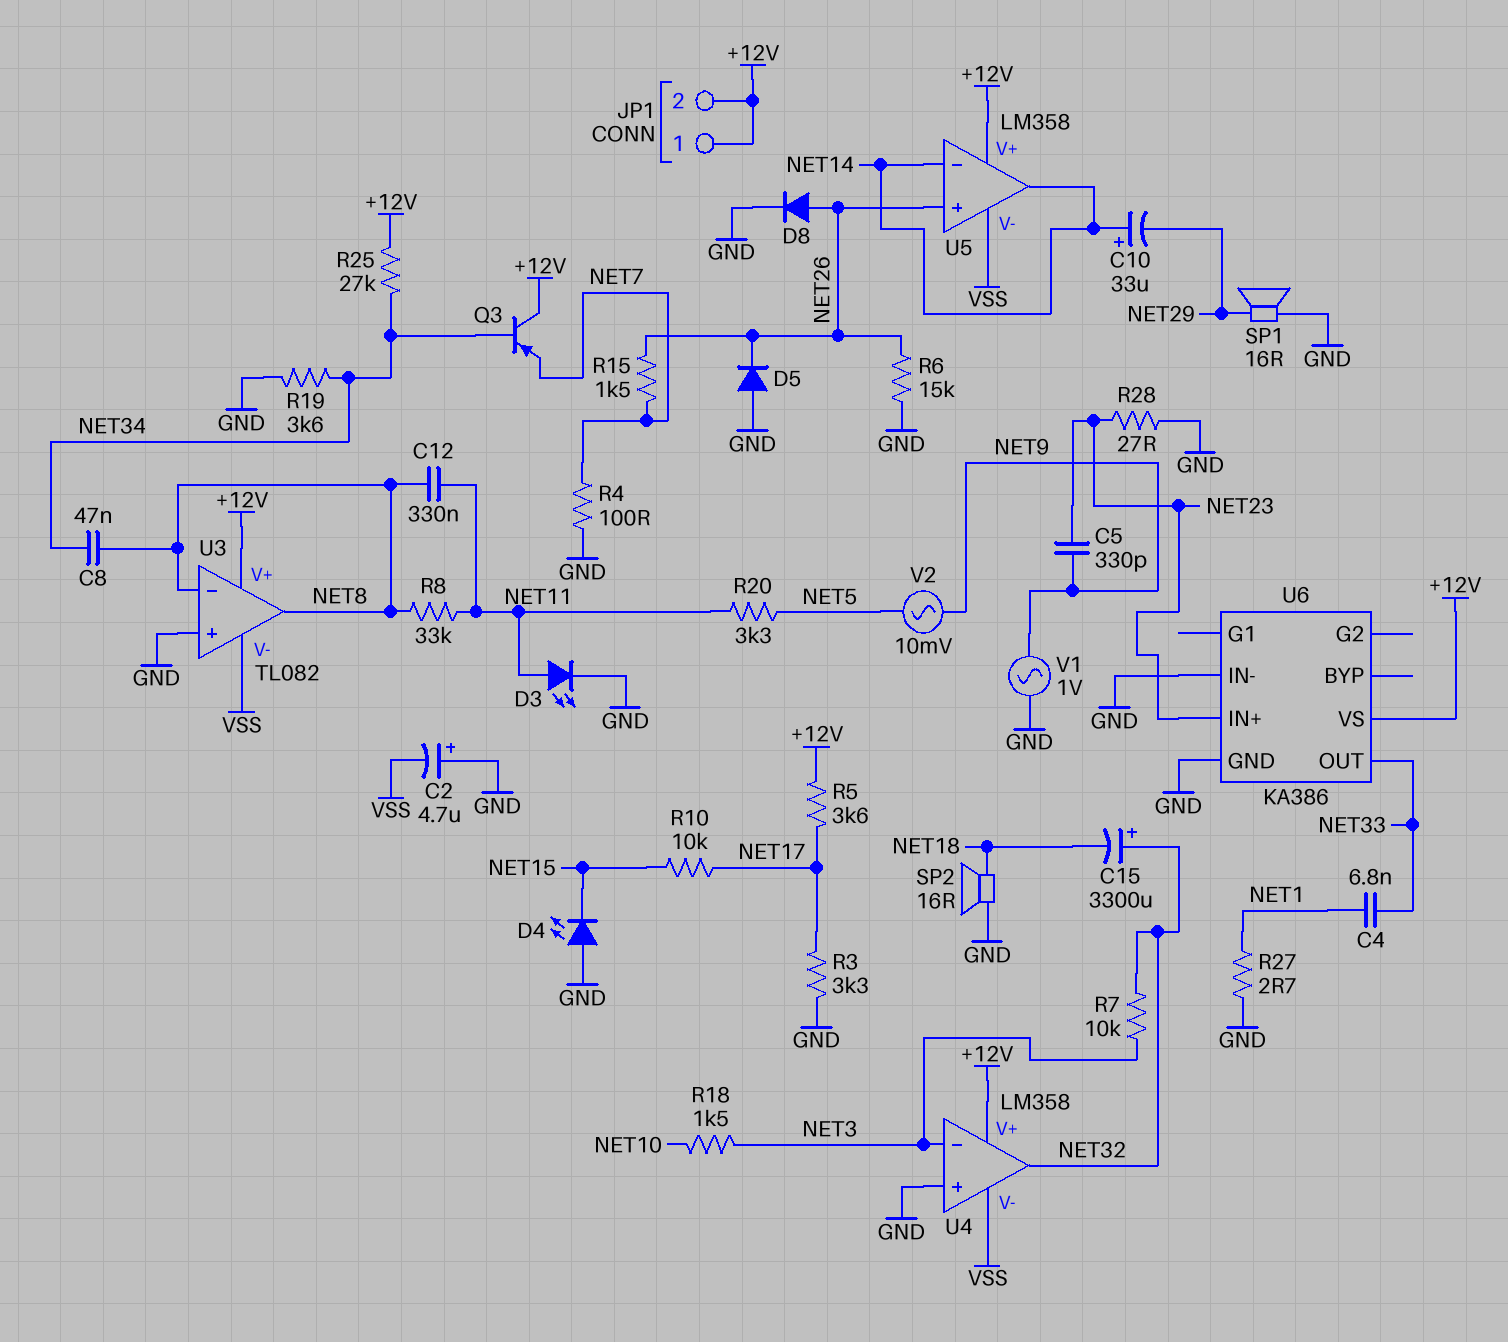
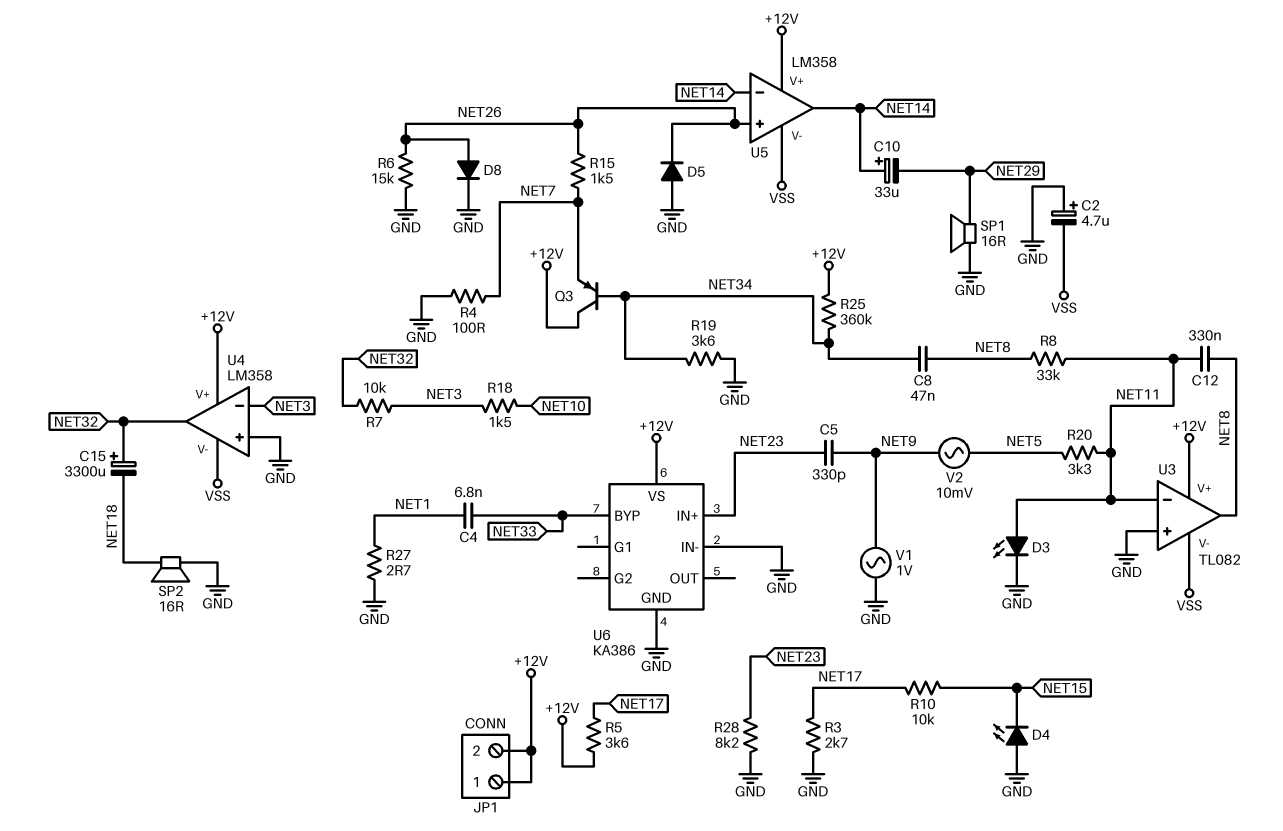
R3: 3.3k (GND, NET17) -> 2.7k (GND, NET17)
R25: 27k (+12V, NET34) -> 360k (+12V, NET34)
R28: 27 (GND, NET23) -> 8.2k (GND, NET23)
U3 pin in-: NET8 -> NET11
U6 pin BYP: none -> NET33
U6 pin OUT: NET33 -> none

